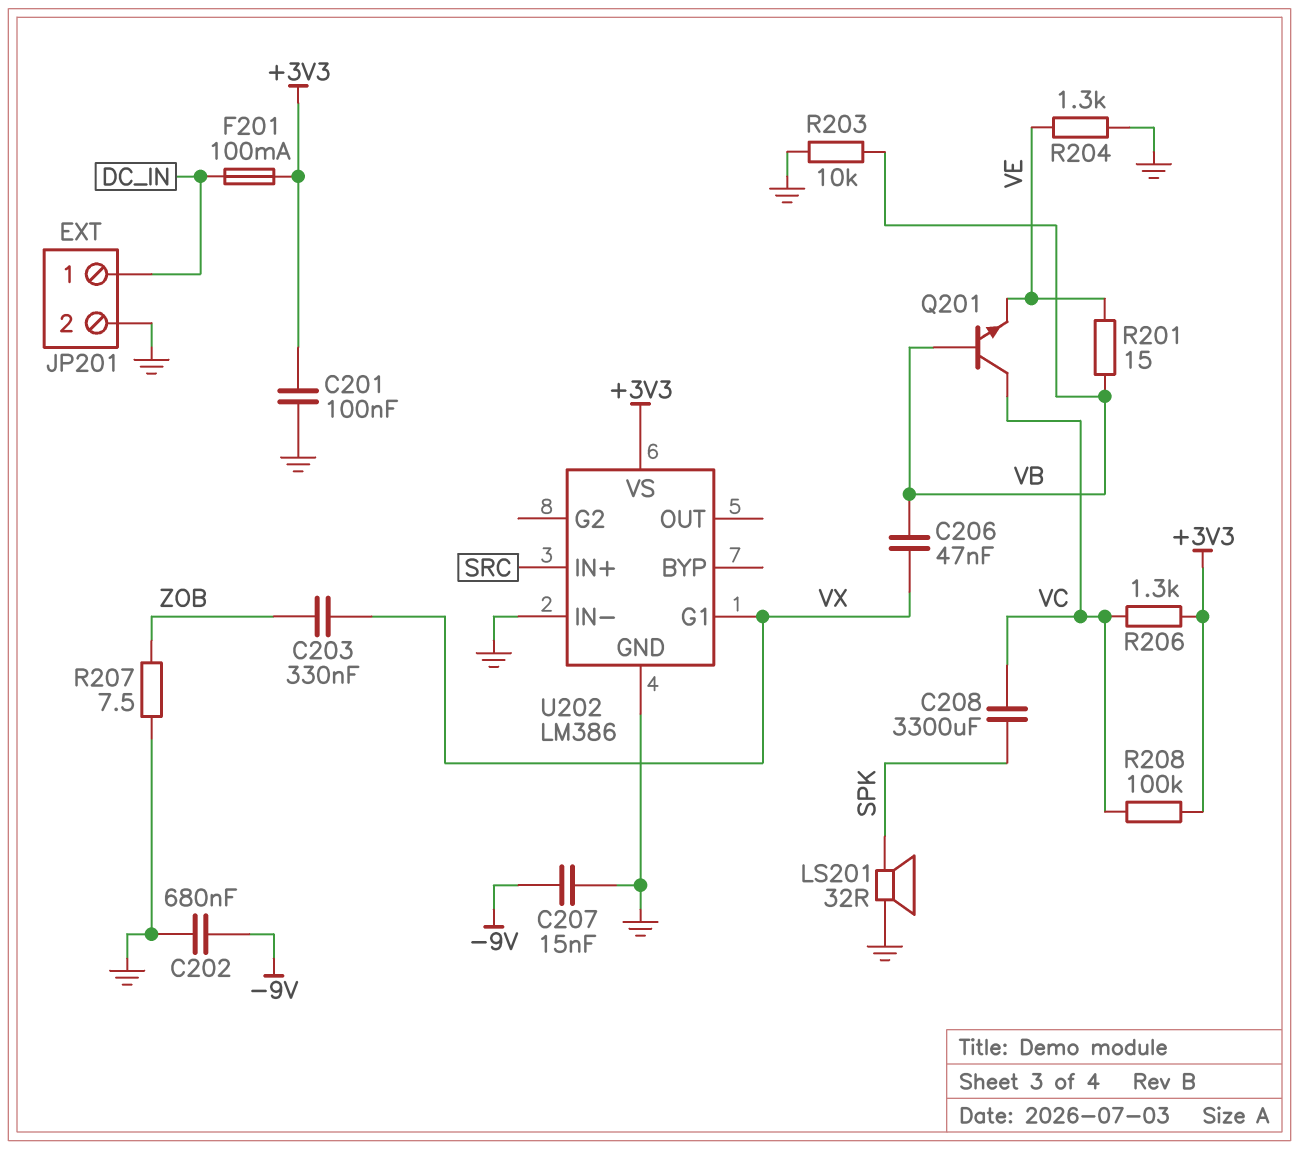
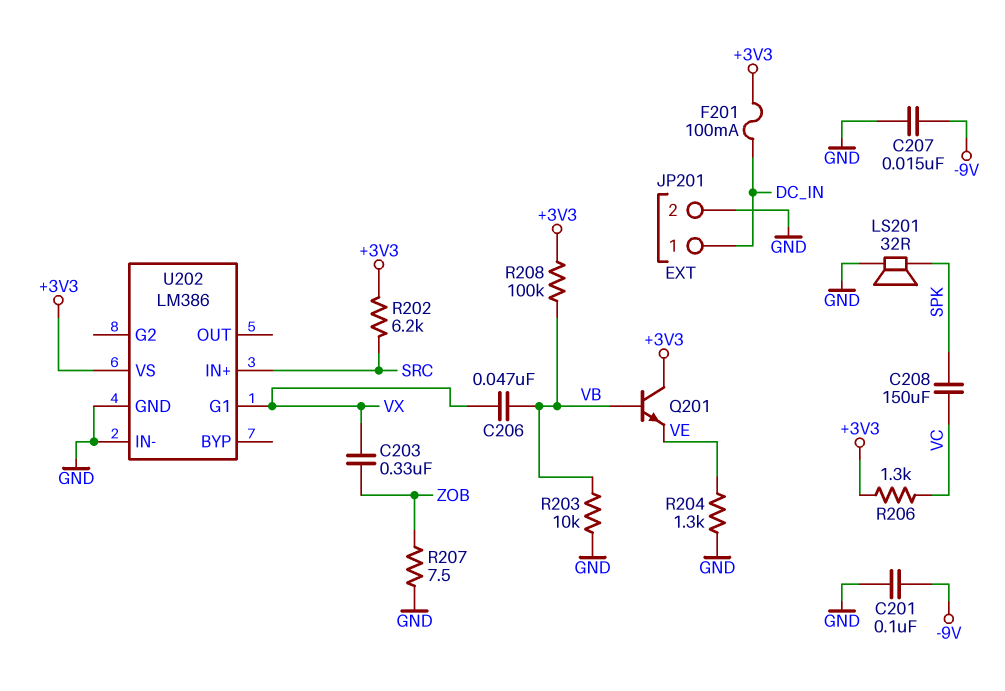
C201: 100nF (+3V3, GND) -> 100nF (-9V, GND)
C202: 680nF (-9V, GND) -> none
C208: 3300uF (SPK, VC) -> 150uF (SPK, VC)
Q201: NPN (B VB, C VC, E VE) -> NPN (B VB, C +3V3, E VE)
R201: 15 (VB, VE) -> none
R202: none -> 6.2k (+3V3, SRC)
R208: 100k (+3V3, VC) -> 100k (+3V3, VB)

